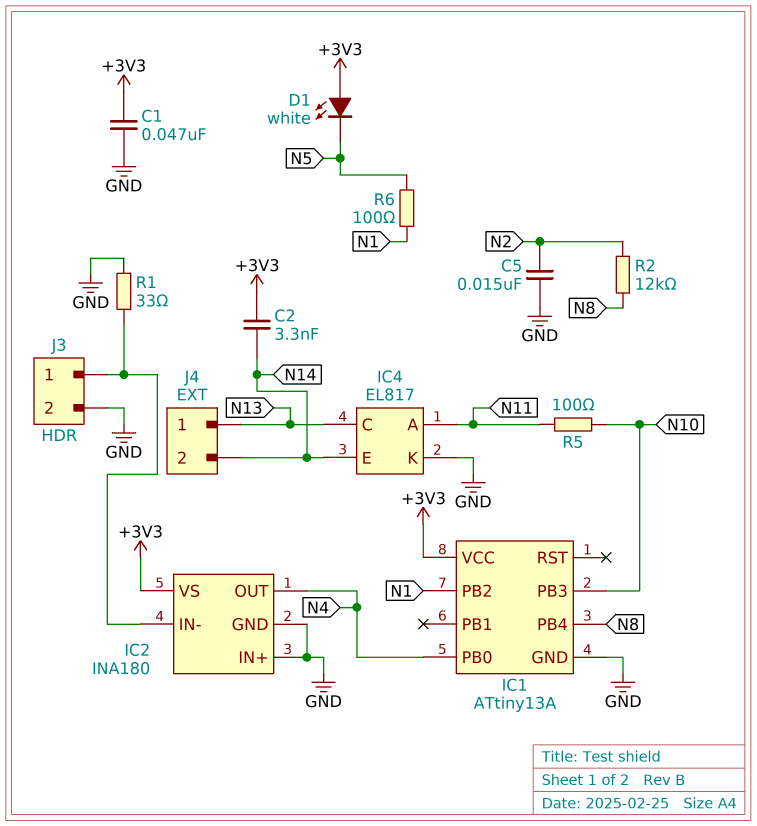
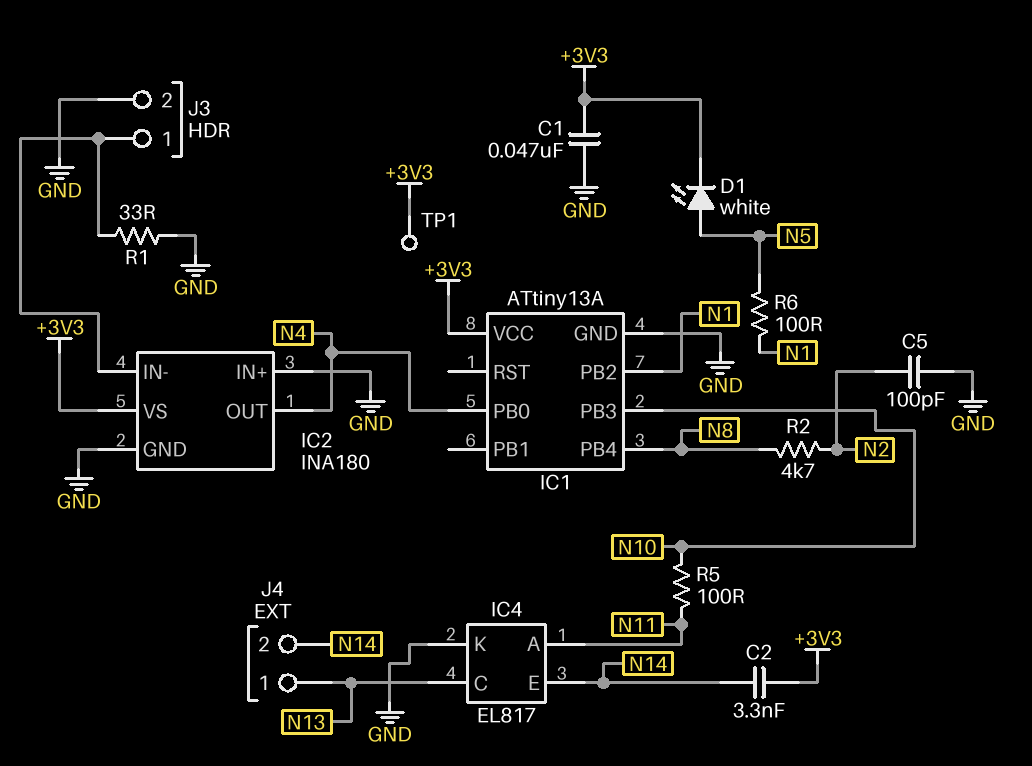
C5: 15nF (GND, N2) -> 100pF (GND, N2)
D1: LED white (A +3V3, K N5) -> LED white (A N5, K +3V3)
R2: 12k (N2, N8) -> 4.7k (N2, N8)
TP1: none -> test point (+3V3)

